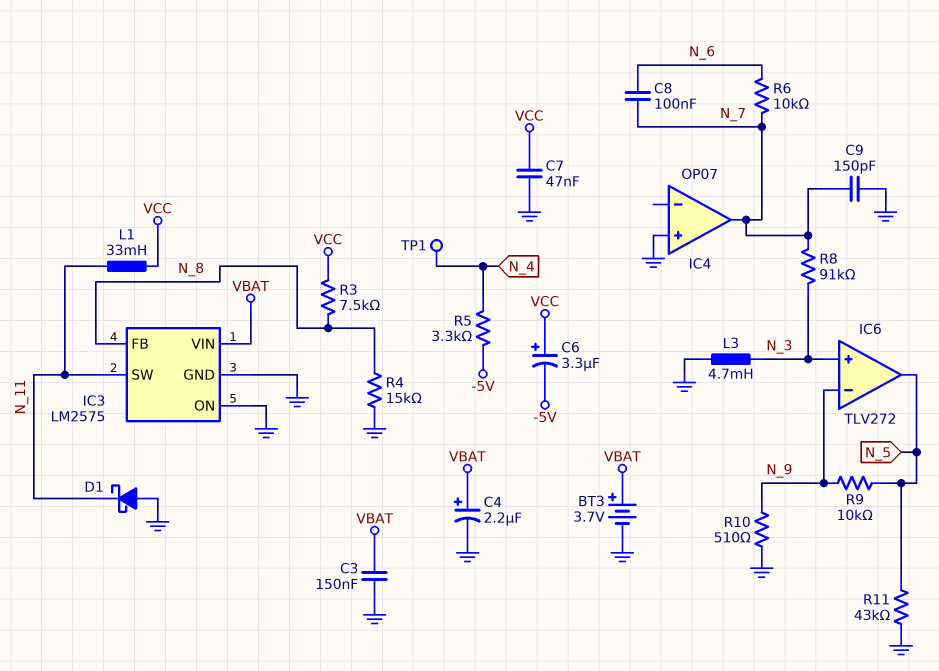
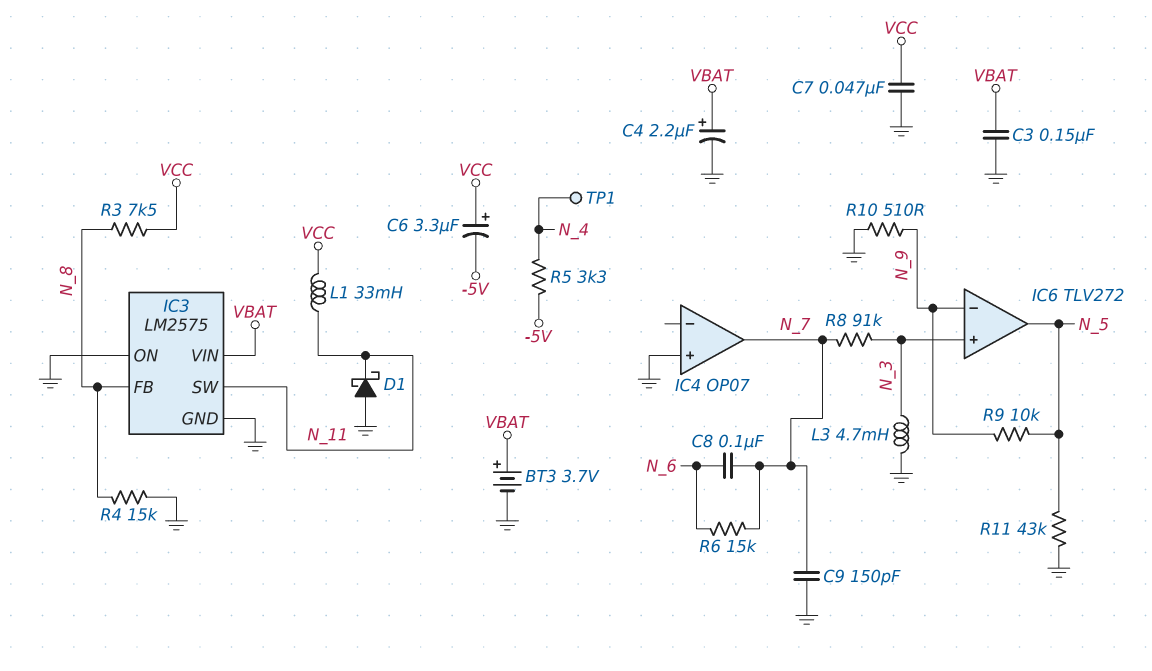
R6: 10k (N_6, N_7) -> 15k (N_6, N_7)

